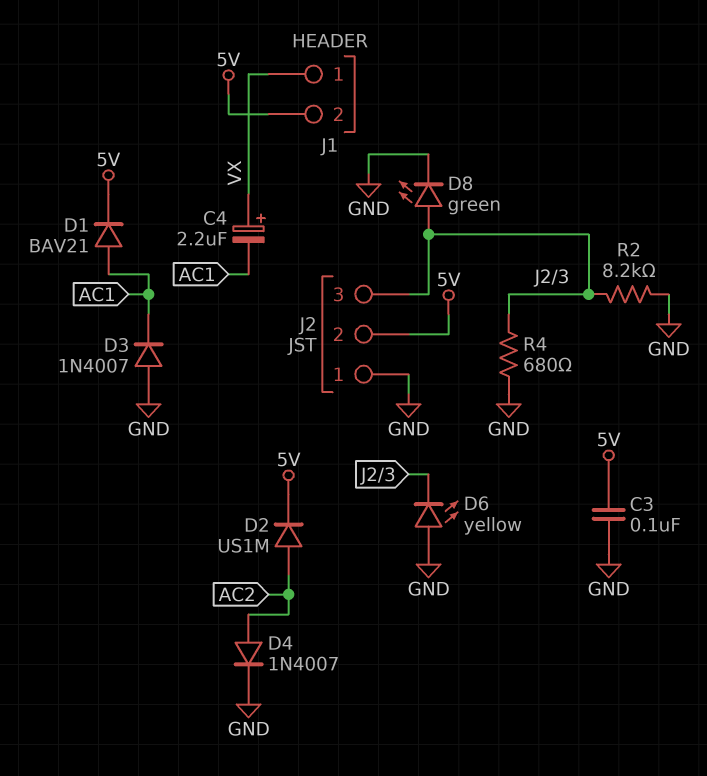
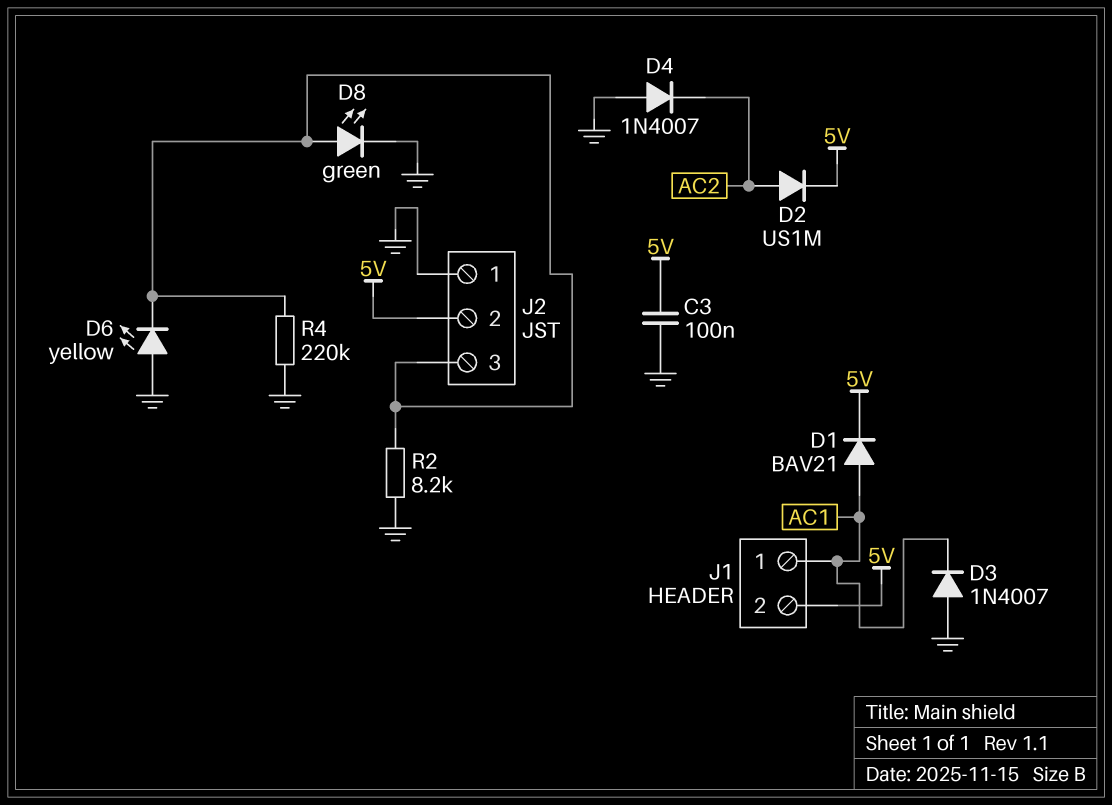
C4: 2.2uF (plus VX, minus AC1) -> none
D4: diode 1N4007 (A AC2, K GND) -> diode 1N4007 (A GND, K AC2)
J1 pin 1: VX -> AC1
R4: 680 (GND, J2/3) -> 220k (GND, J2/3)

